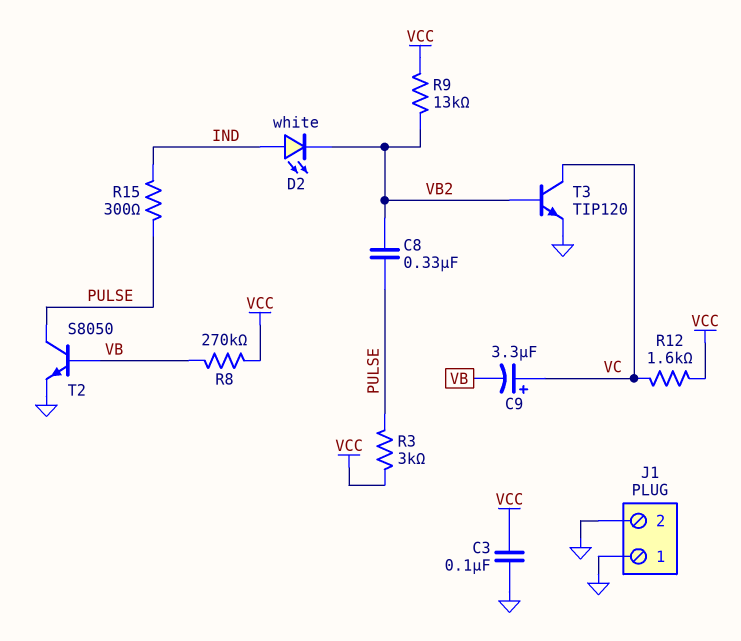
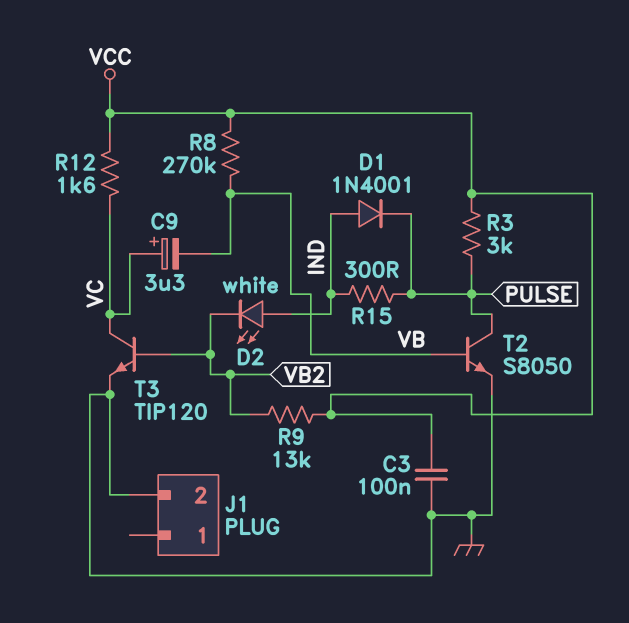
C8: 330nF (PULSE, VB2) -> none
D1: none -> diode 1N4001 (A IND, K PULSE)
J1 pin 1: GND -> none

